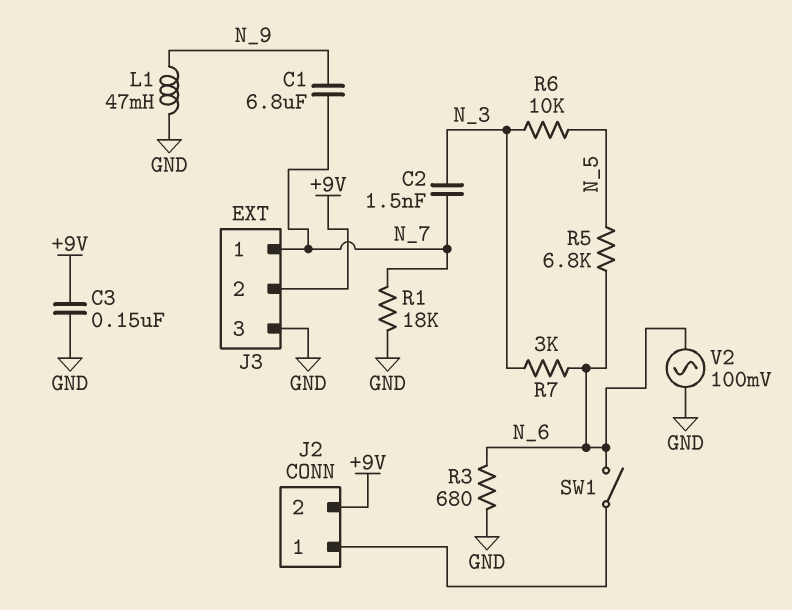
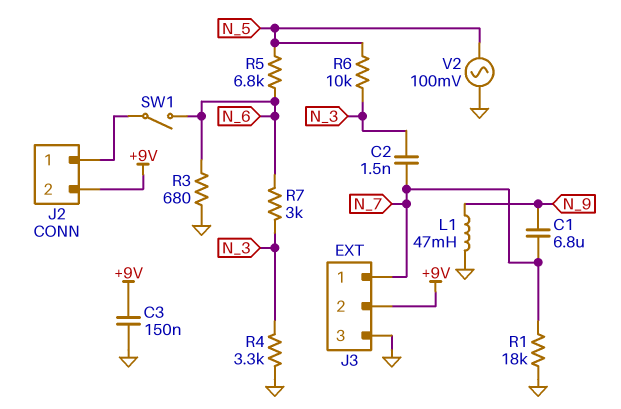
R4: none -> 3.3k (GND, N_3)
V2: AC 100mV (GND, N_6) -> AC 100mV (GND, N_5)

